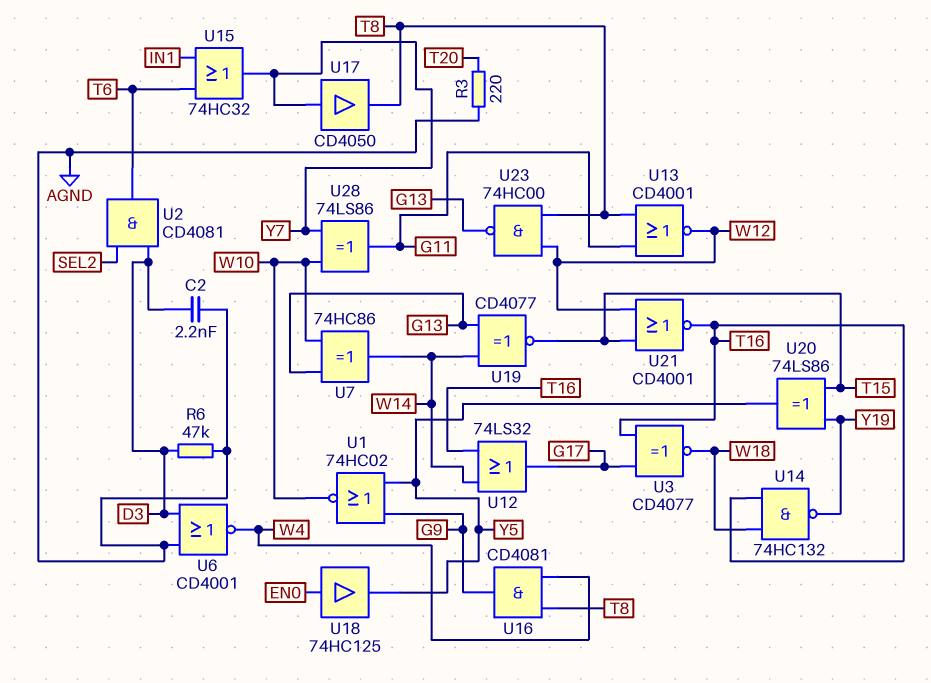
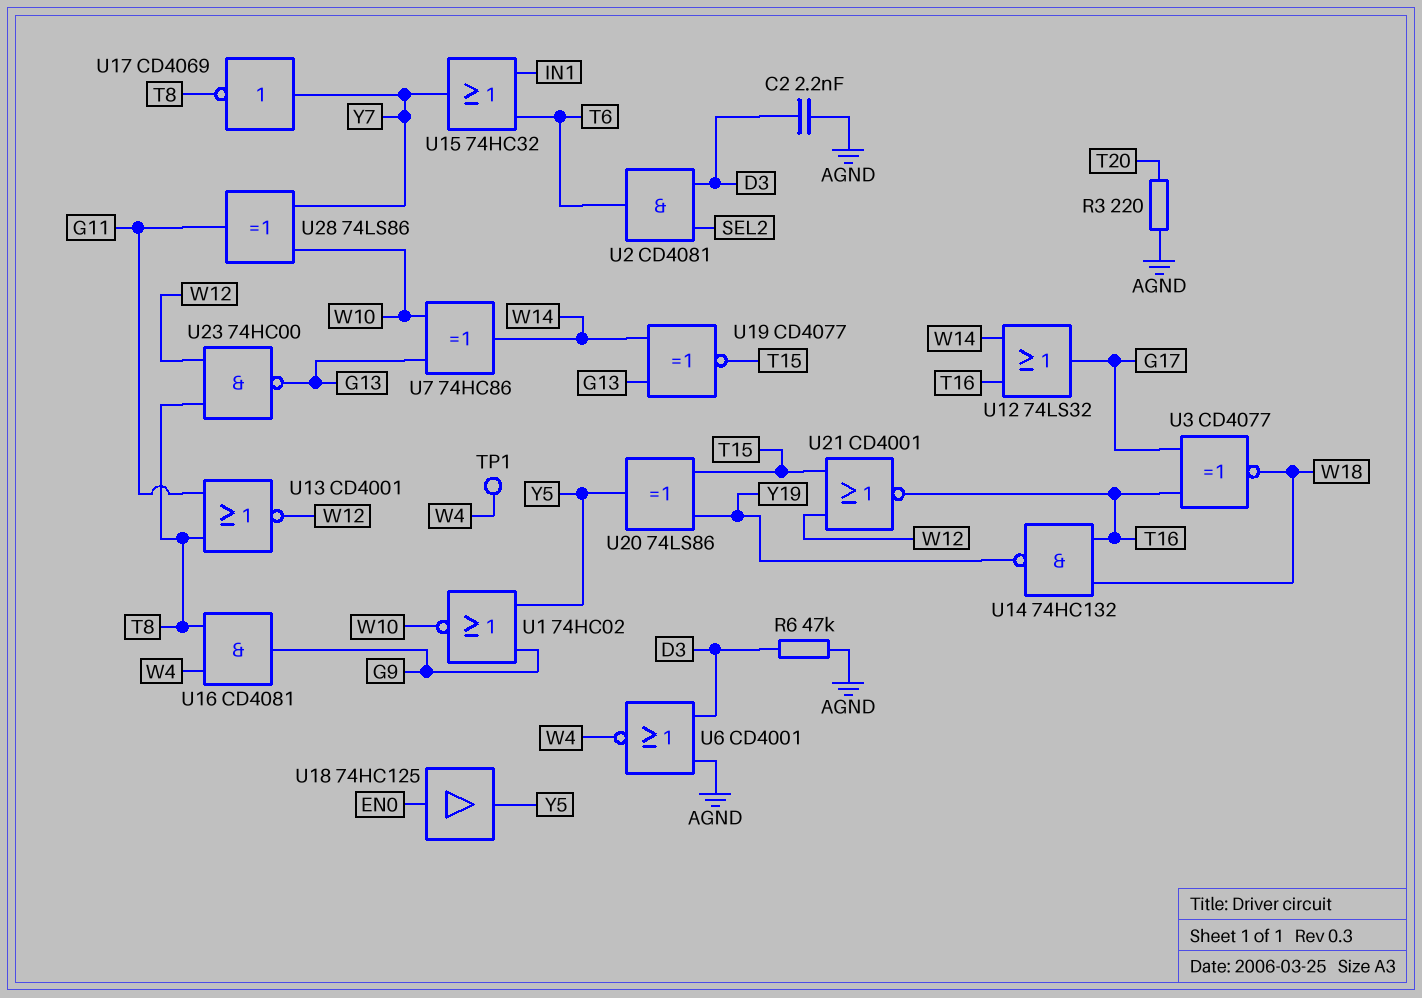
TP1: none -> test point (W4)
U17: buffer CD4050 (in Y7, out T8) -> NOT CD4069 (in Y7, out T8)

